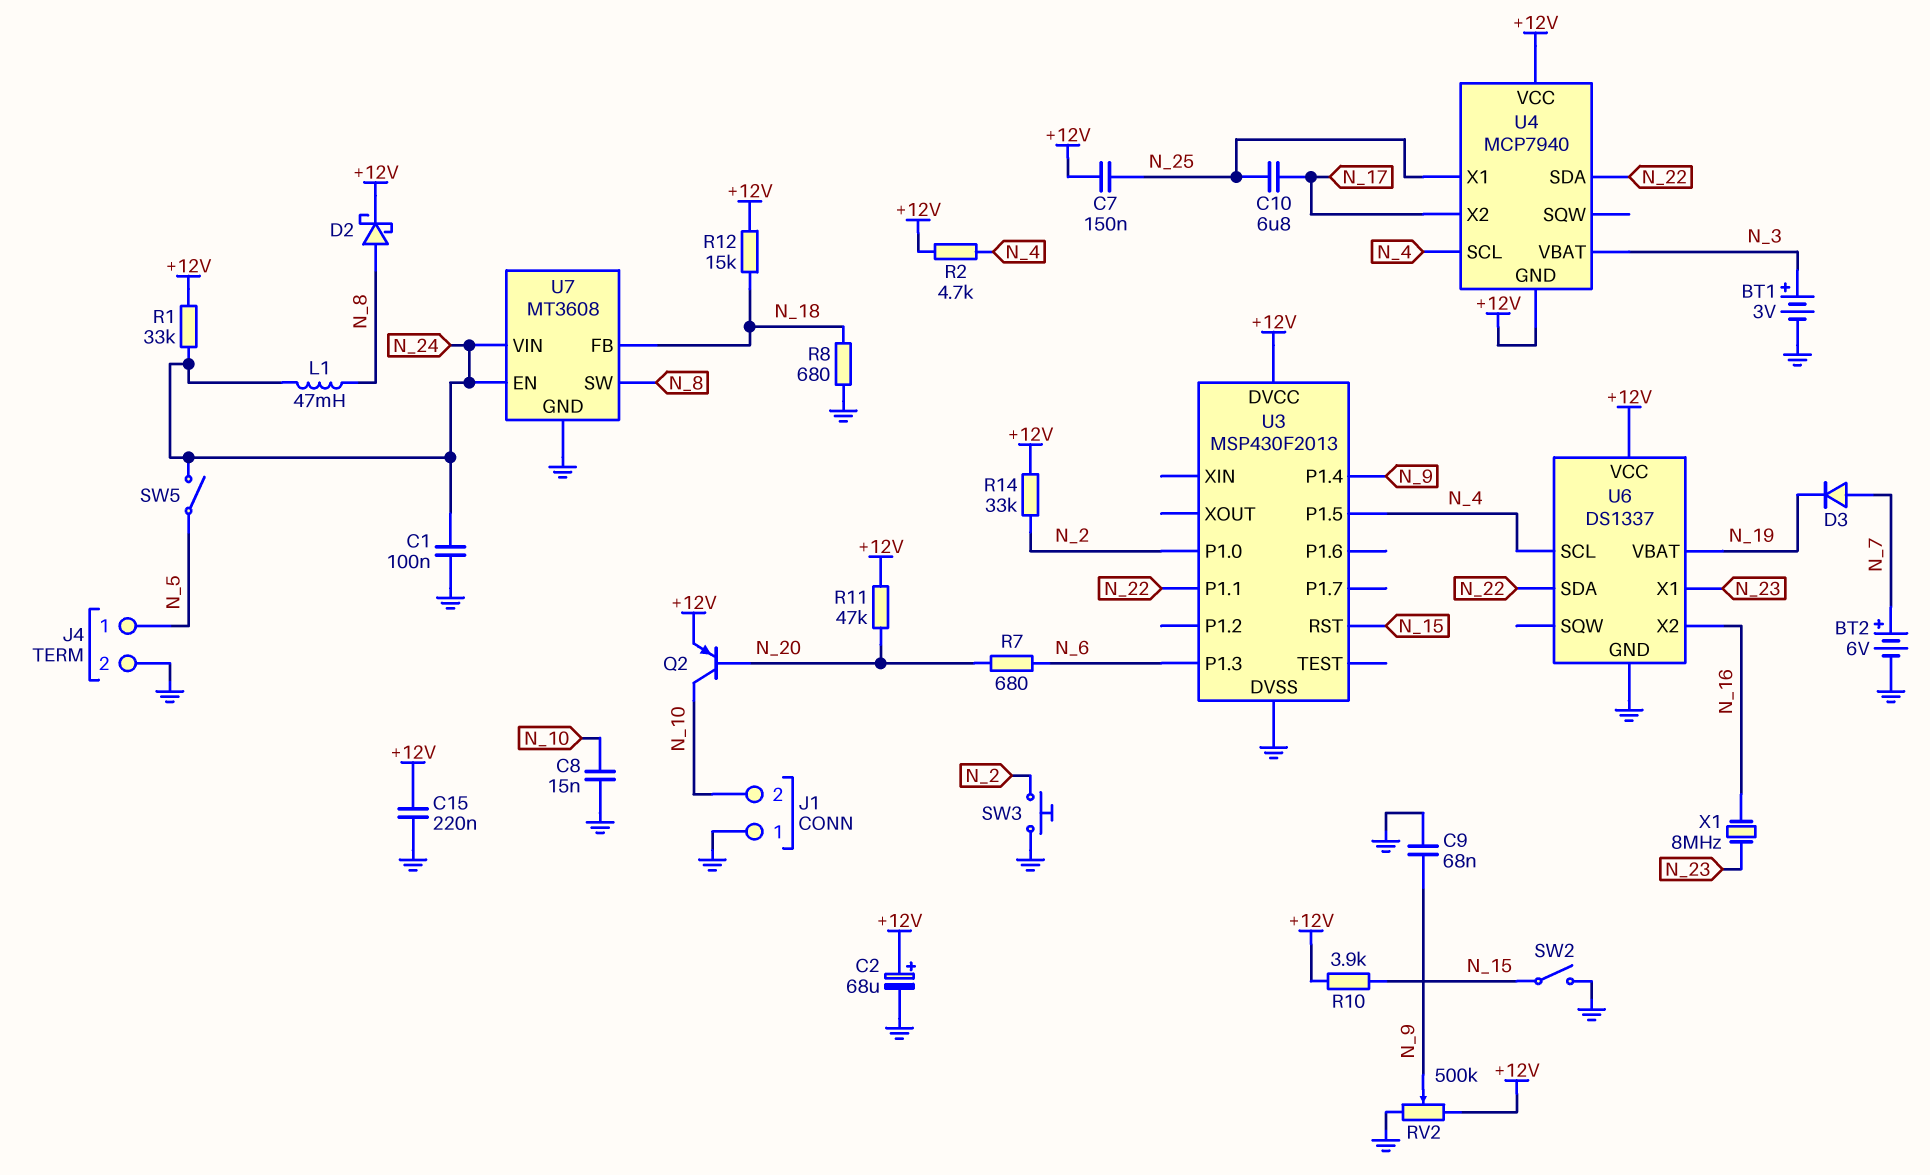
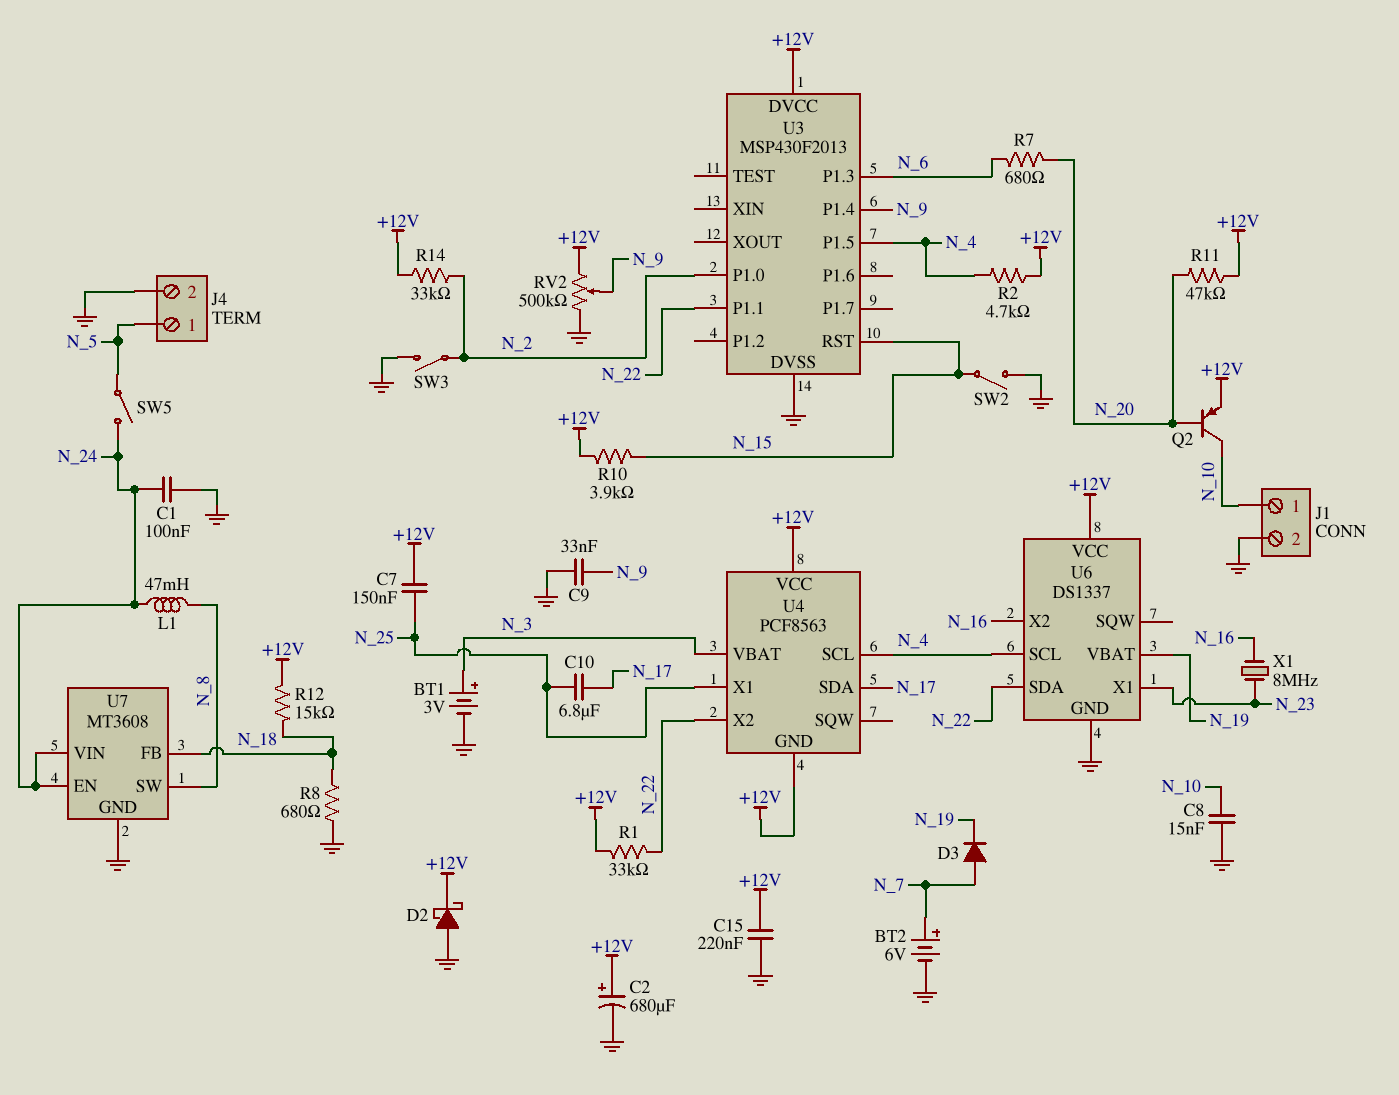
C2: 68uF (plus +12V, minus GND) -> 680uF (plus +12V, minus GND)
C9: 68nF (GND, N_9) -> 33nF (GND, N_9)
D2: schottky (A N_8, K +12V) -> schottky (A GND, K +12V)
J1 pin 1: GND -> N_10
J1 pin 2: N_10 -> GND
R1: 33k (+12V, N_24) -> 33k (+12V, N_22)
SW3: button (GND, N_2) -> switch (GND, N_2)
U4: MCP7940 -> PCF8563
U4 pin SDA: N_22 -> N_17
U4 pin X2: N_17 -> N_22

